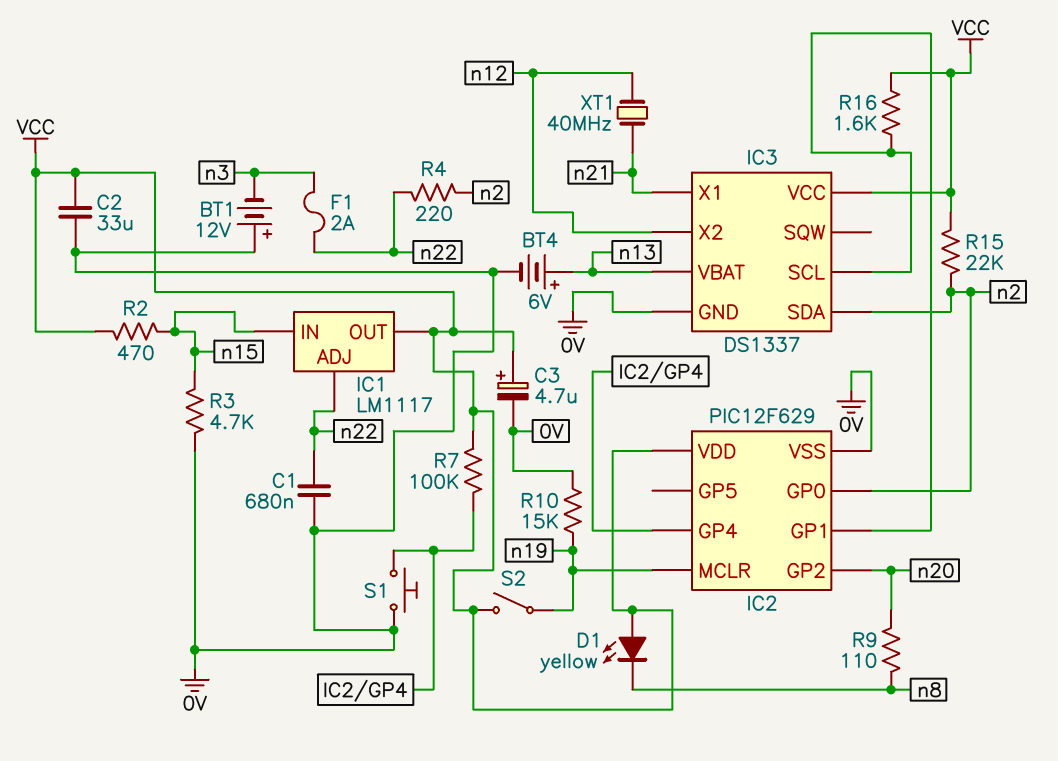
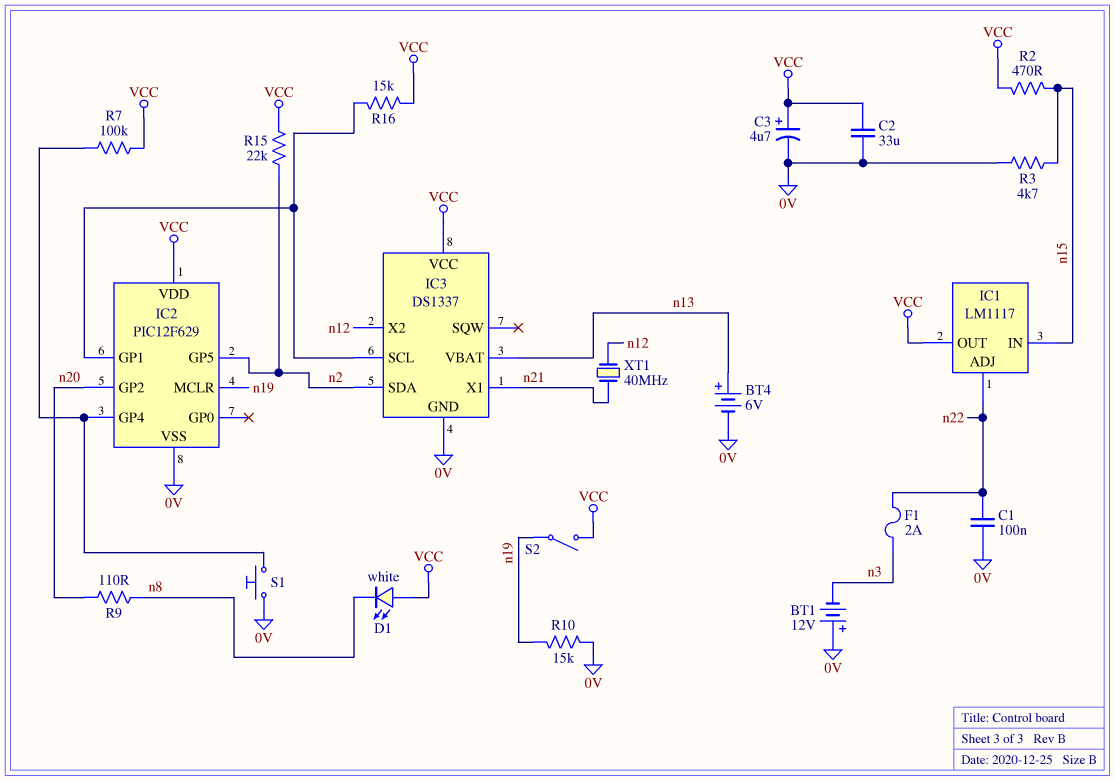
C1: 680nF (0V, n22) -> 100nF (0V, n22)
D1: LED yellow (A VCC, K n8) -> LED white (A VCC, K n8)
IC2 pin GP0: n2 -> none
IC2 pin GP5: none -> n2
R4: 220 (n2, n22) -> none
R16: 1.6k (IC2/GP1, VCC) -> 15k (IC2/GP1, VCC)

